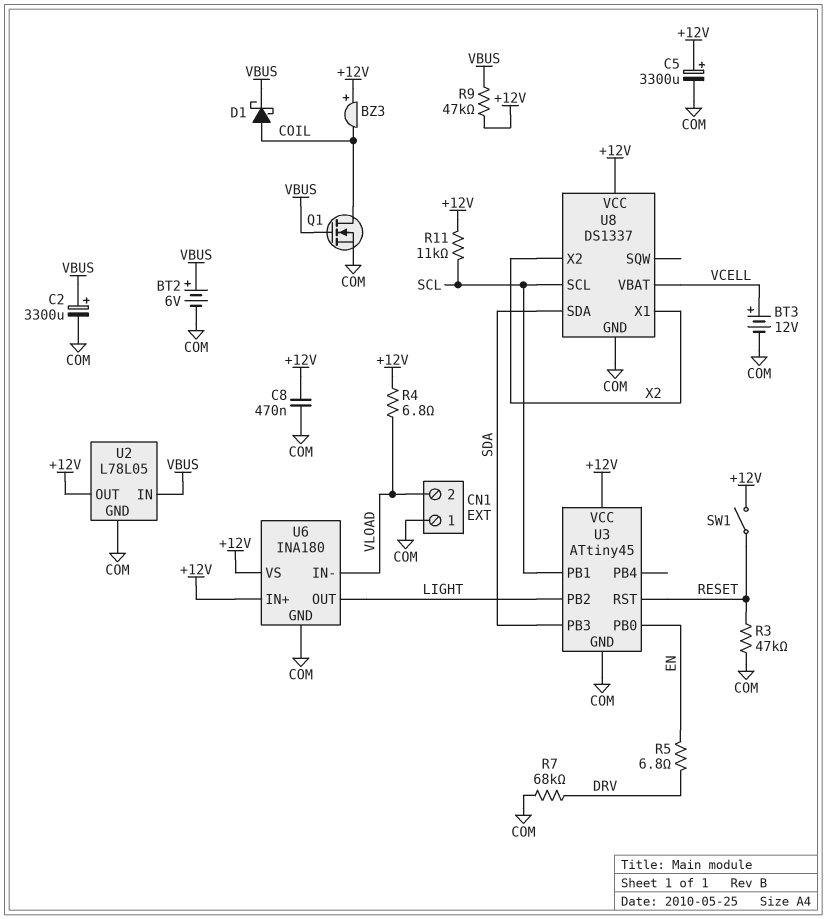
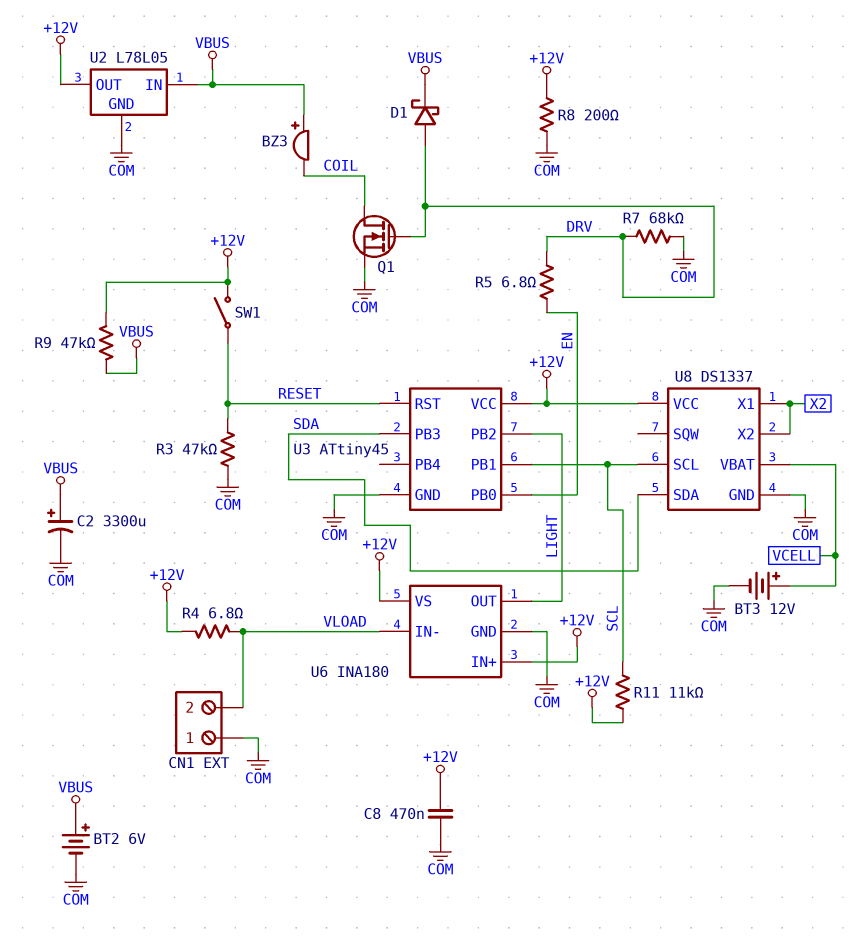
BZ3: buzzer (plus +12V, minus COIL) -> buzzer (plus VBUS, minus COIL)
C5: 3300uF (plus +12V, minus COM) -> none
D1: schottky (A COIL, K VBUS) -> schottky (A DRV, K VBUS)
Q1: NMOS (G VBUS, D COIL, S COM) -> NMOS (G DRV, D COIL, S COM)
R8: none -> 200 (+12V, COM)

